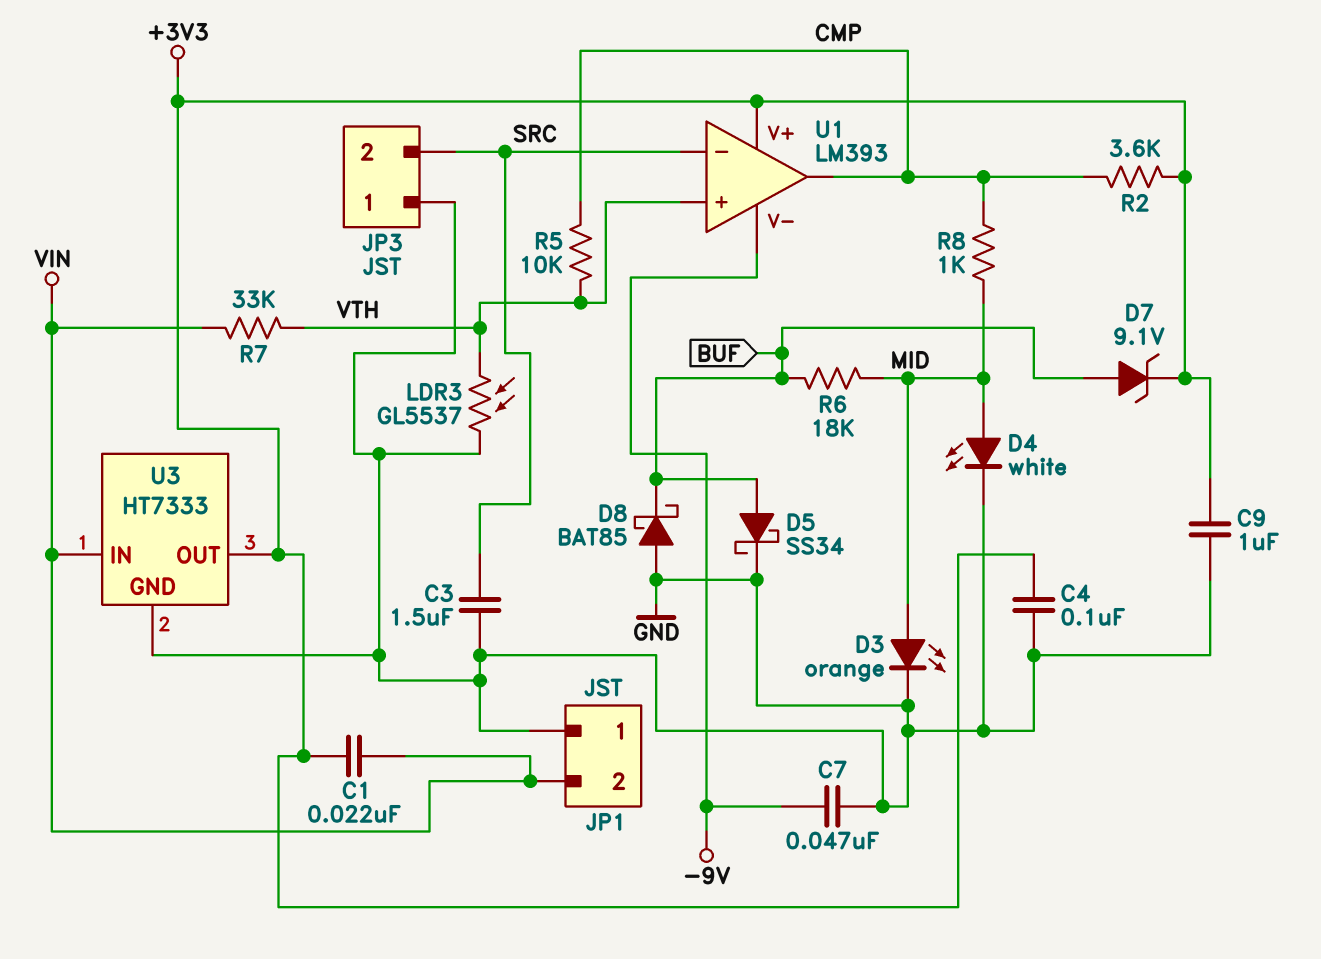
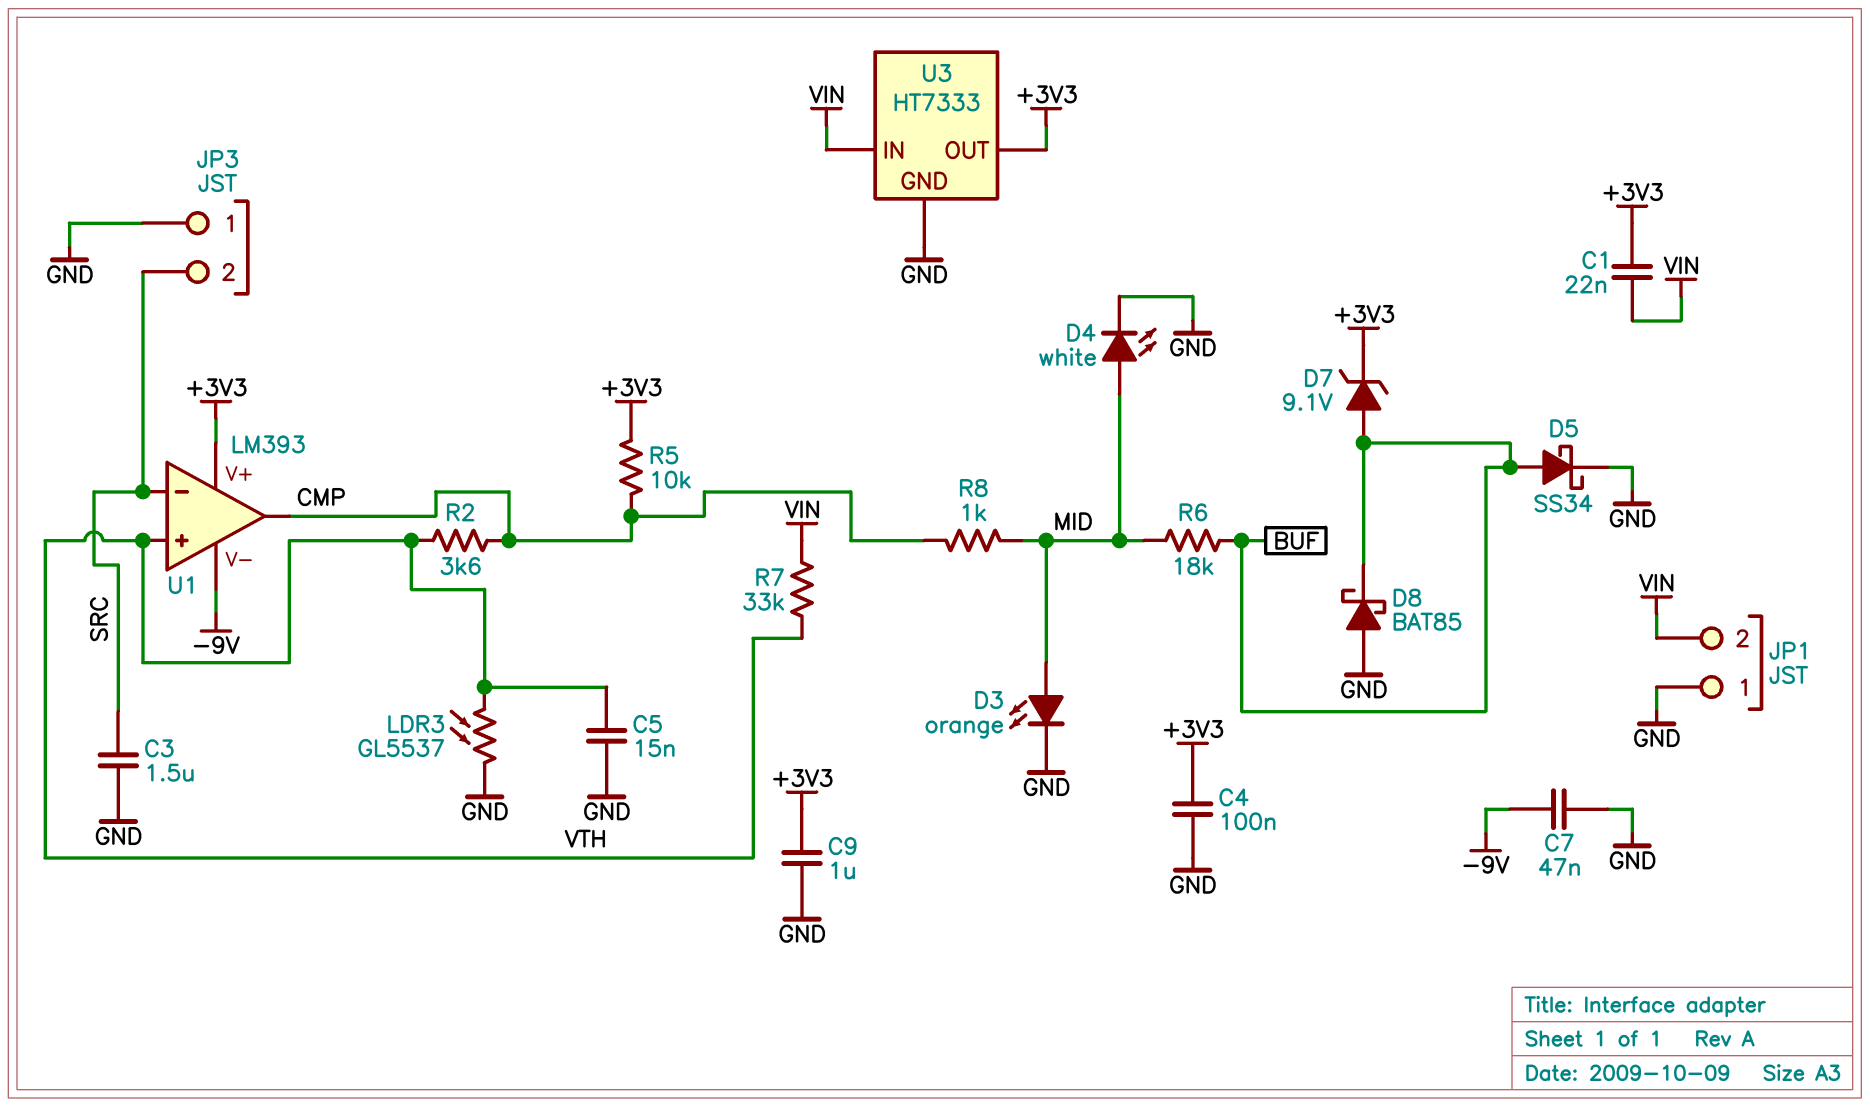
C5: none -> 15nF (GND, VTH)
R2: 3.6k (+3V3, CMP) -> 3.6k (CMP, VTH)
R5: 10k (CMP, VTH) -> 10k (+3V3, CMP)

